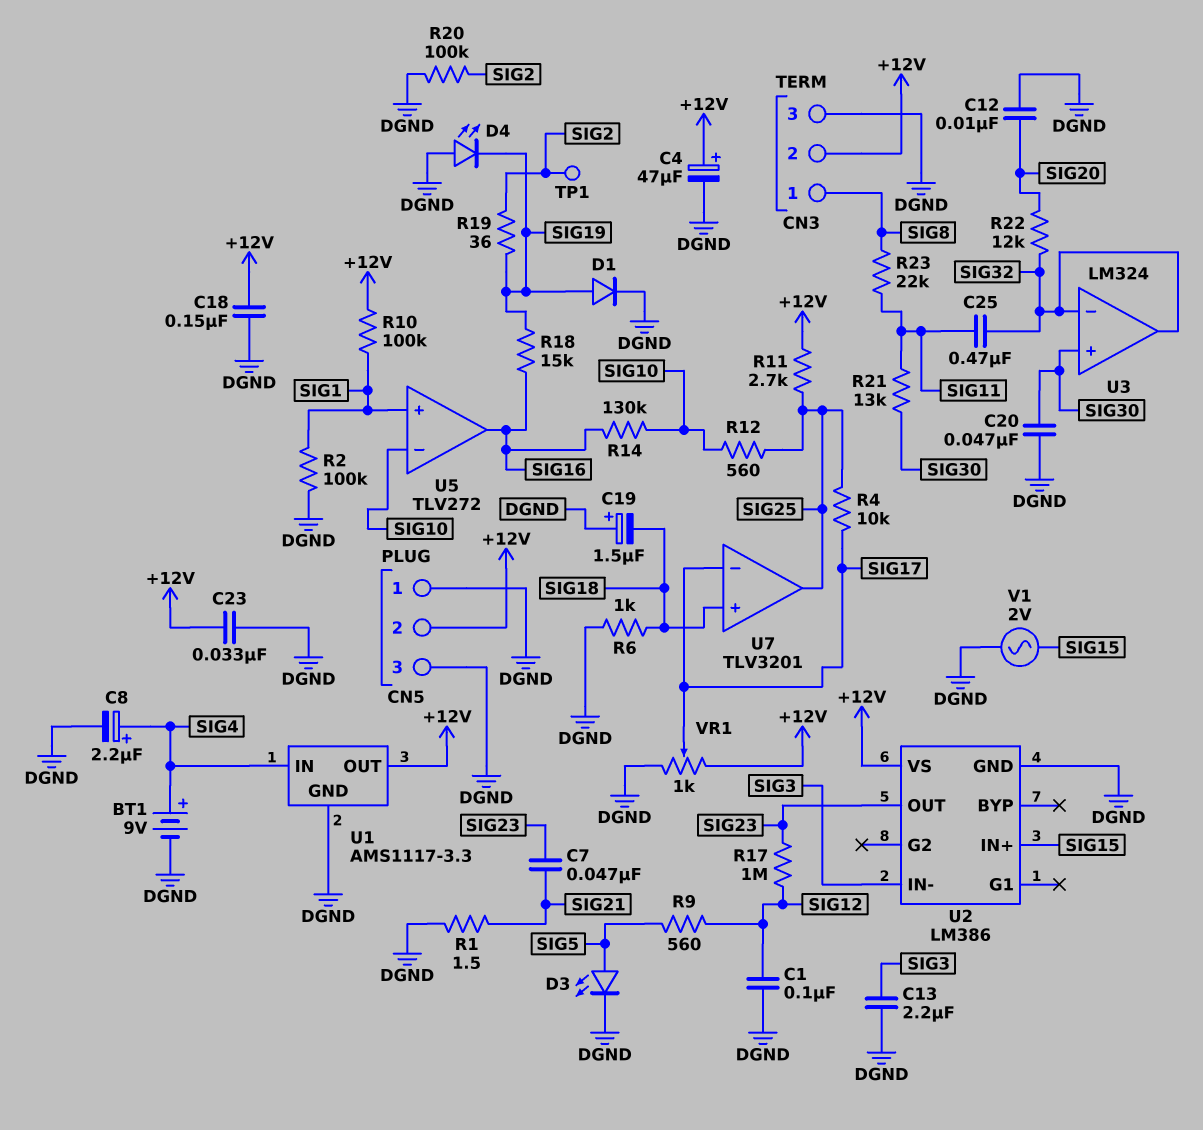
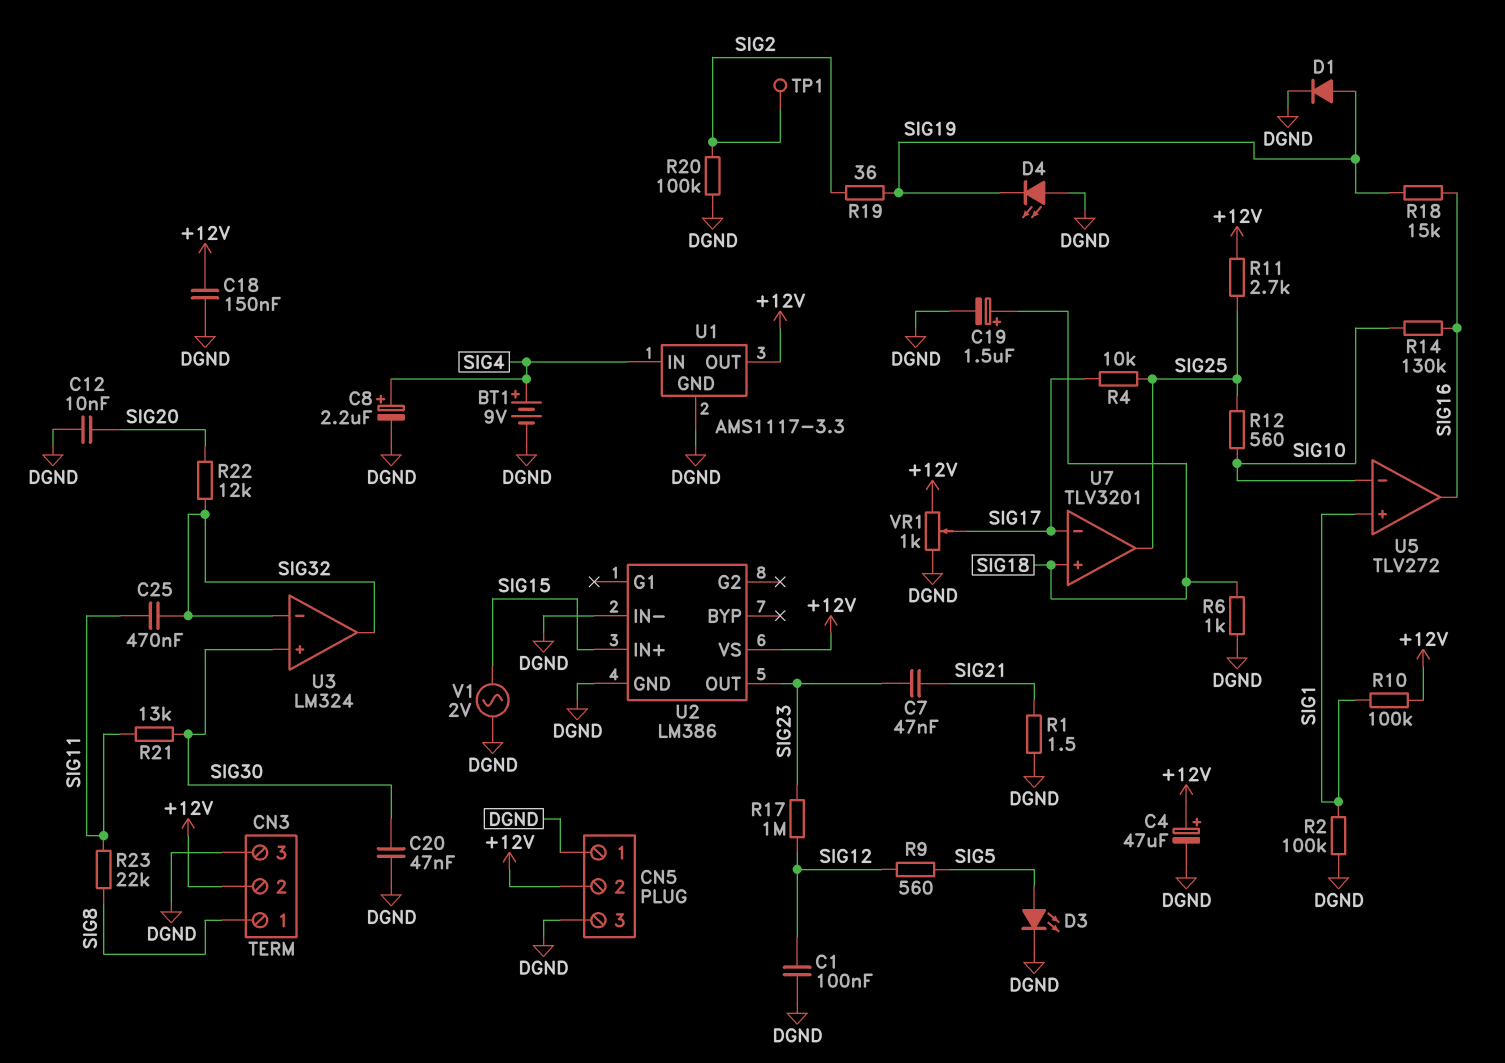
C13: 2.2uF (DGND, SIG3) -> none
C19: 1.5uF (plus DGND, minus SIG18) -> 1.5uF (plus SIG18, minus DGND)
C23: 33nF (+12V, DGND) -> none
U2 pin IN-: SIG3 -> DGND

